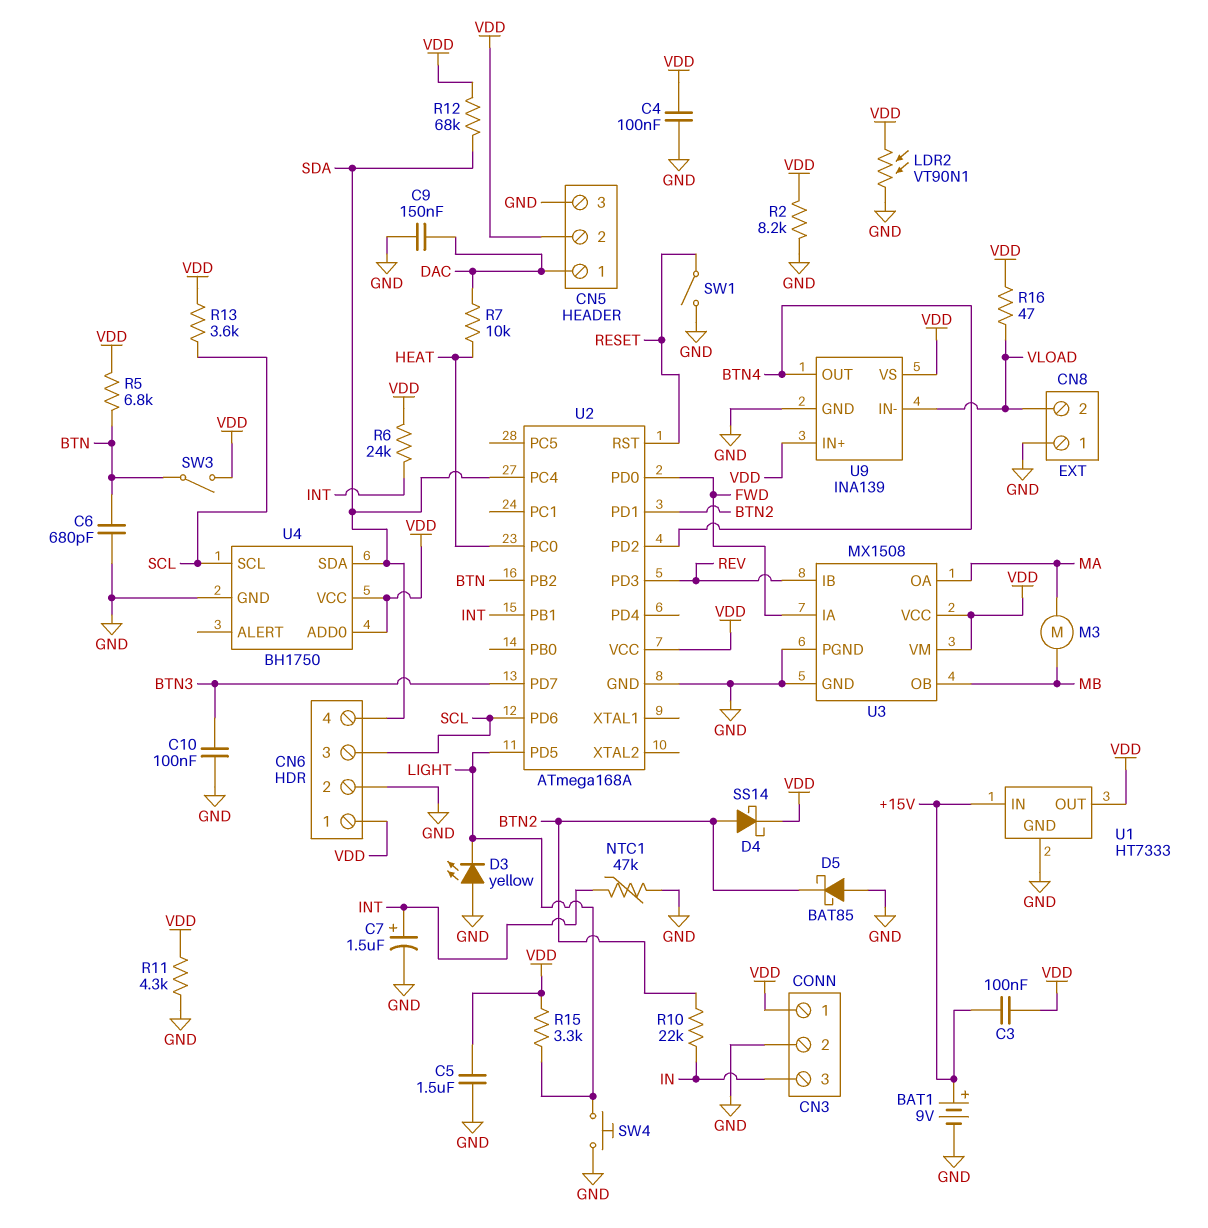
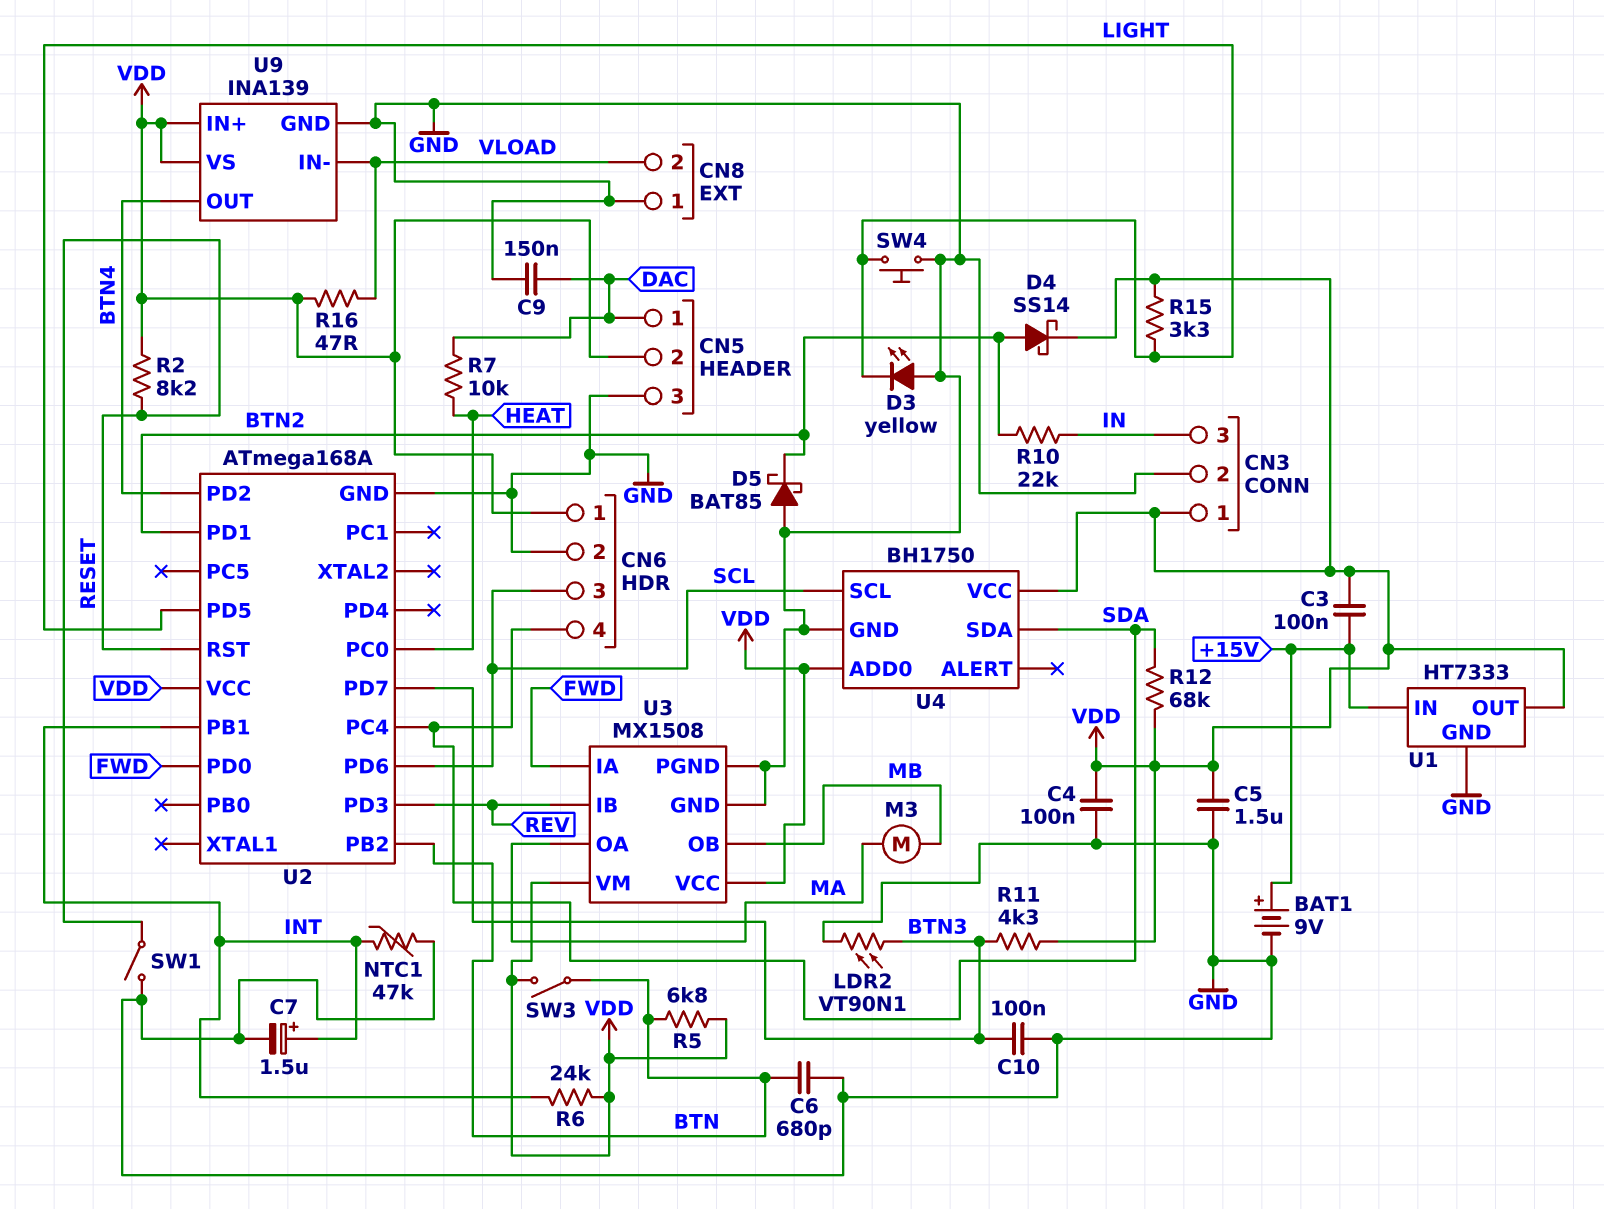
LDR2: VT90N1 (GND, VDD) -> VT90N1 (BTN3, GND)
R2: 8.2k (GND, VDD) -> 8.2k (RESET, VDD)
R11: 4.3k (GND, VDD) -> 4.3k (BTN3, VDD)
R13: 3.6k (SCL, VDD) -> none

